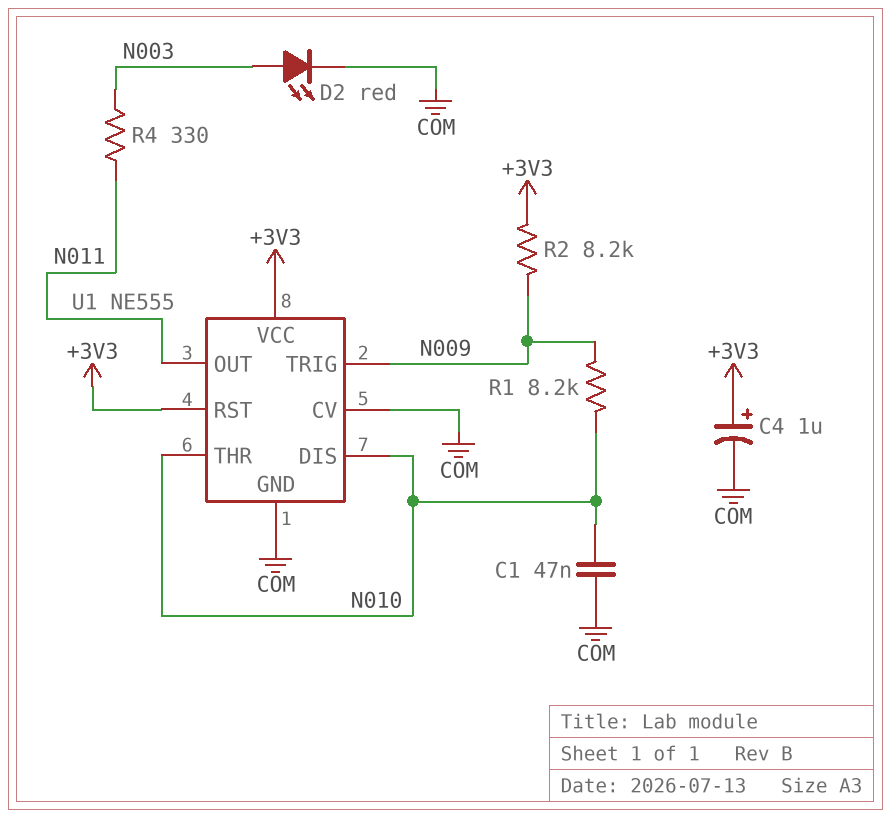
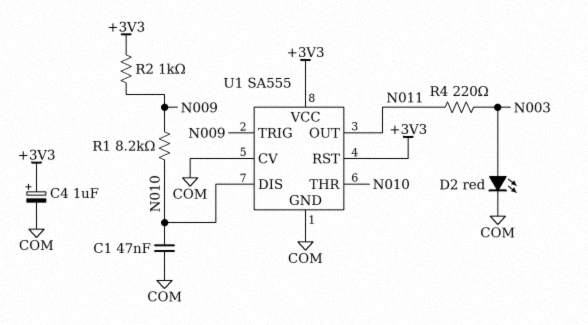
R2: 8.2k (+3V3, N009) -> 1k (+3V3, N009)
R4: 330 (N003, N011) -> 220 (N003, N011)
U1: NE555 -> SA555

